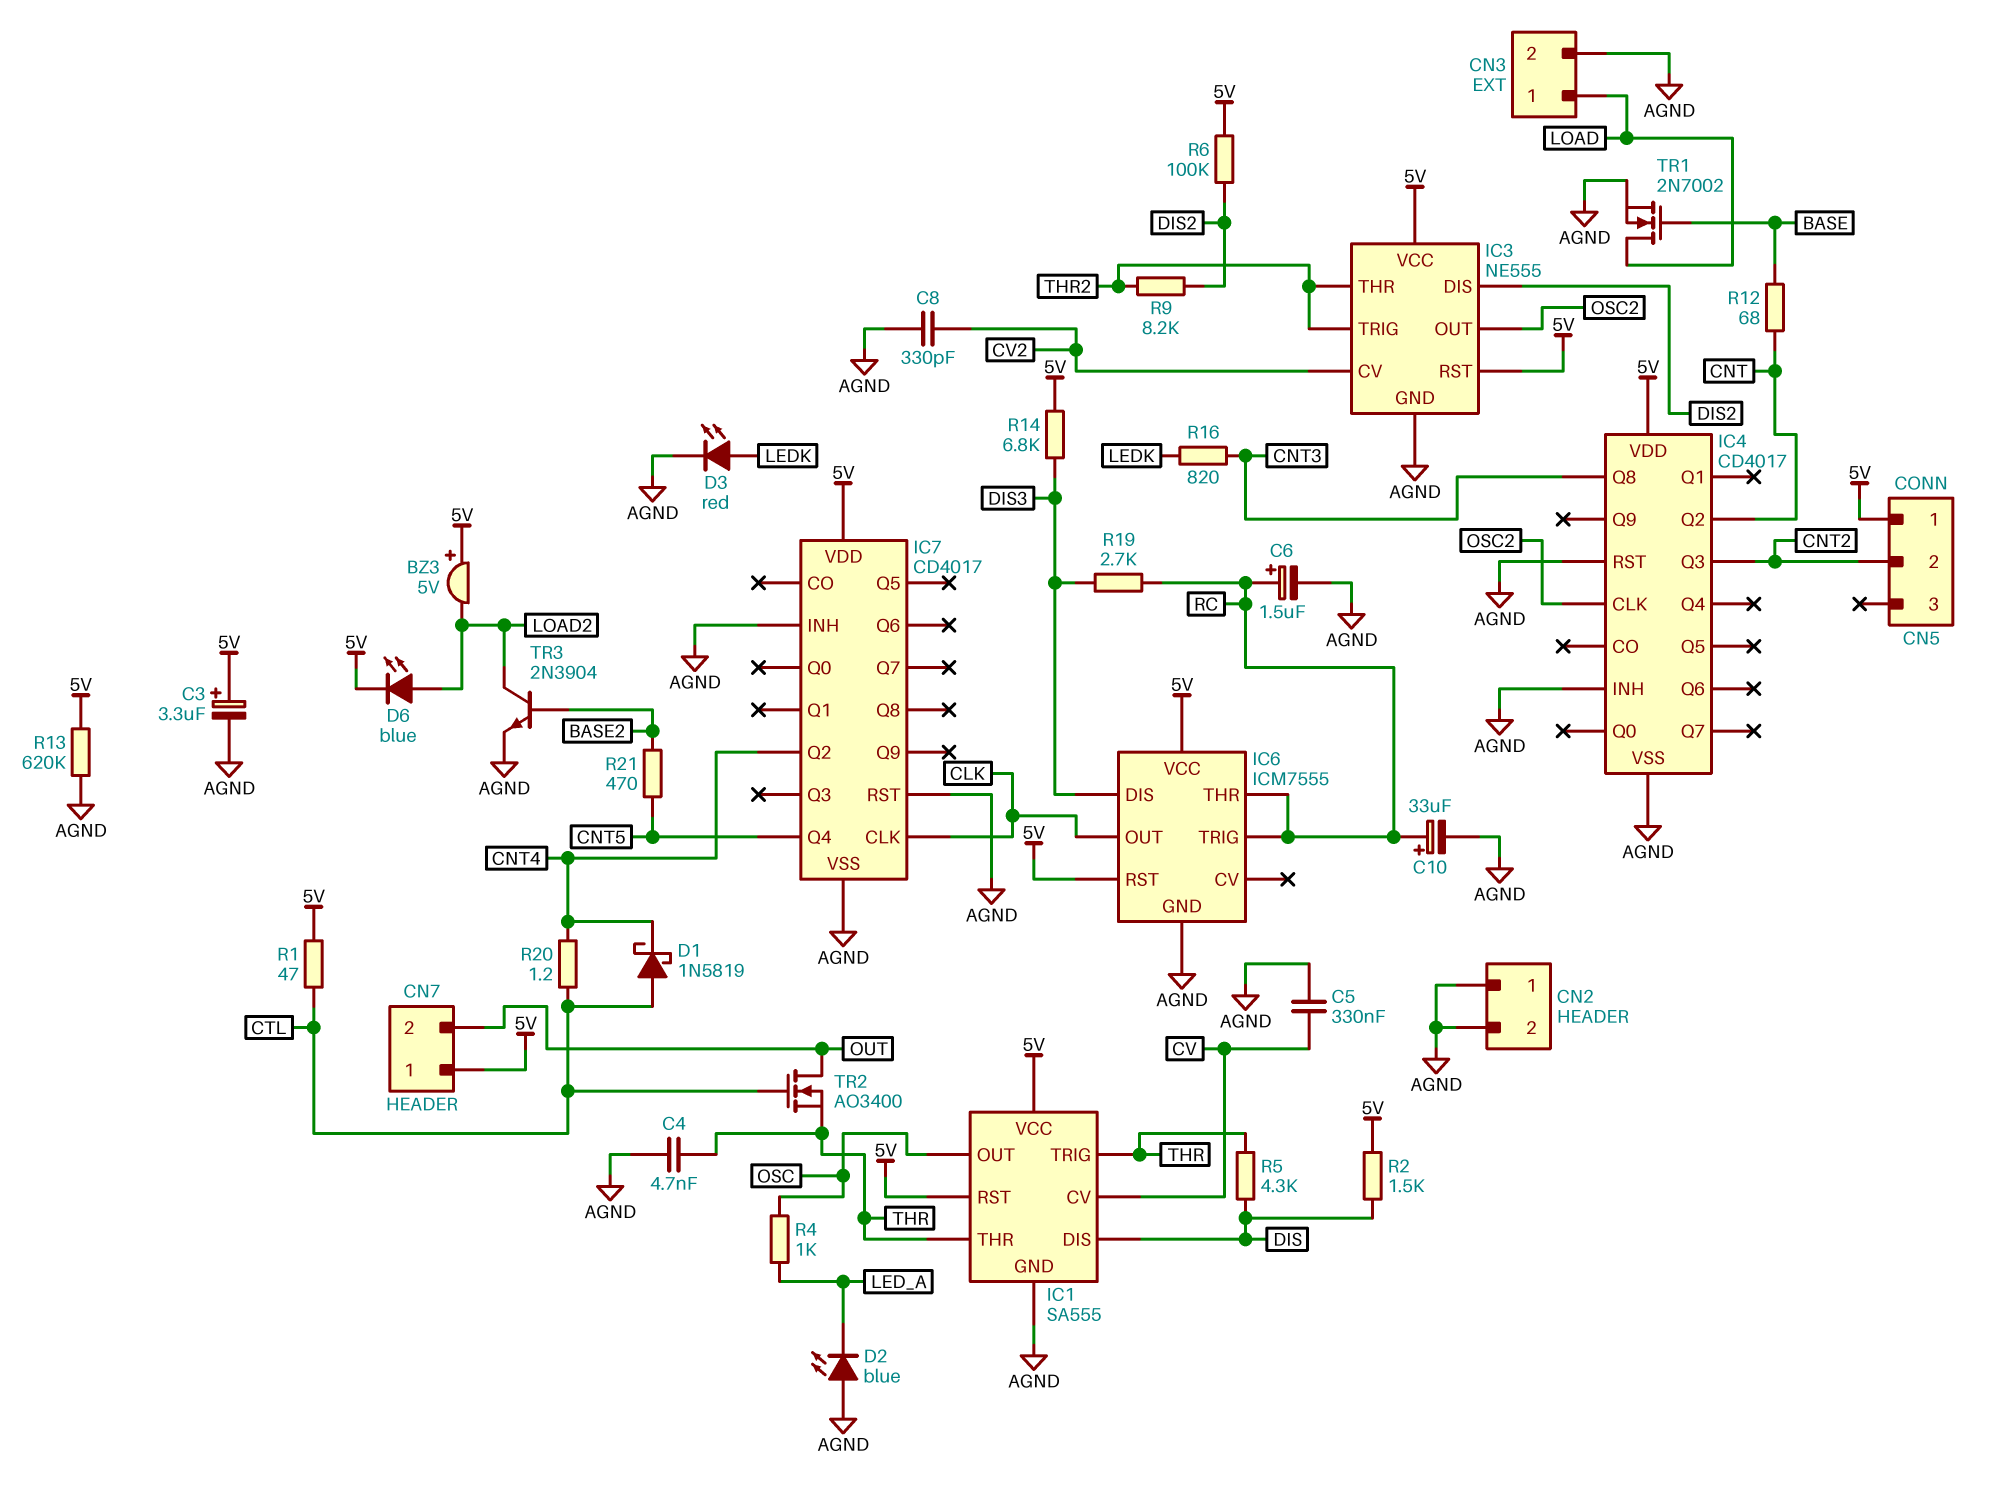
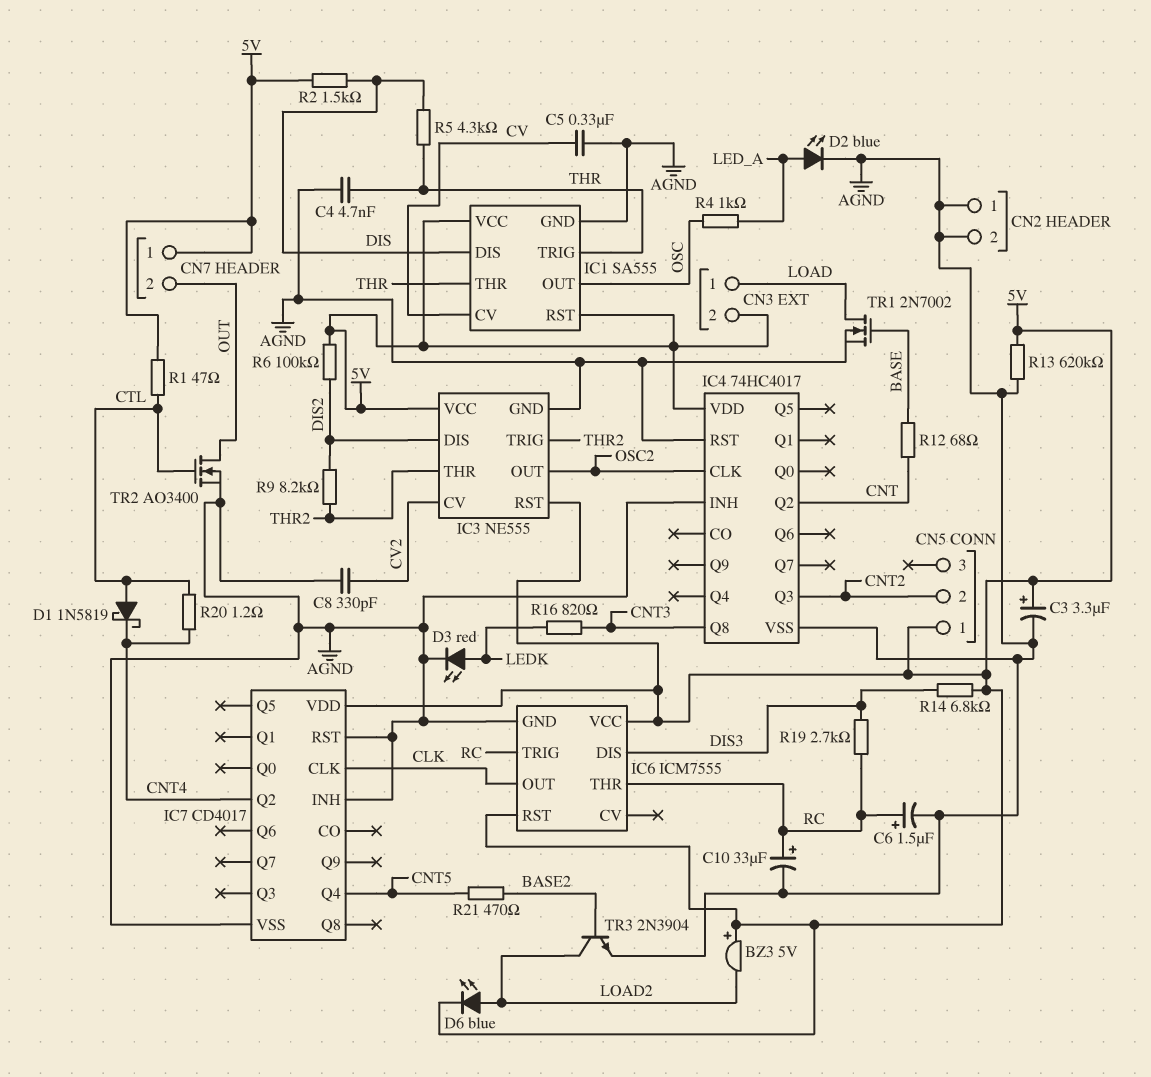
CN3 pin 2: AGND -> 5V
D2: LED blue (A AGND, K LED_A) -> LED blue (A LED_A, K AGND)
IC4: CD4017 -> 74HC4017
TR2: NMOS AO3400 (G CTL, D OUT, S THR) -> NMOS AO3400 (G CTL, D OUT, S AGND)

